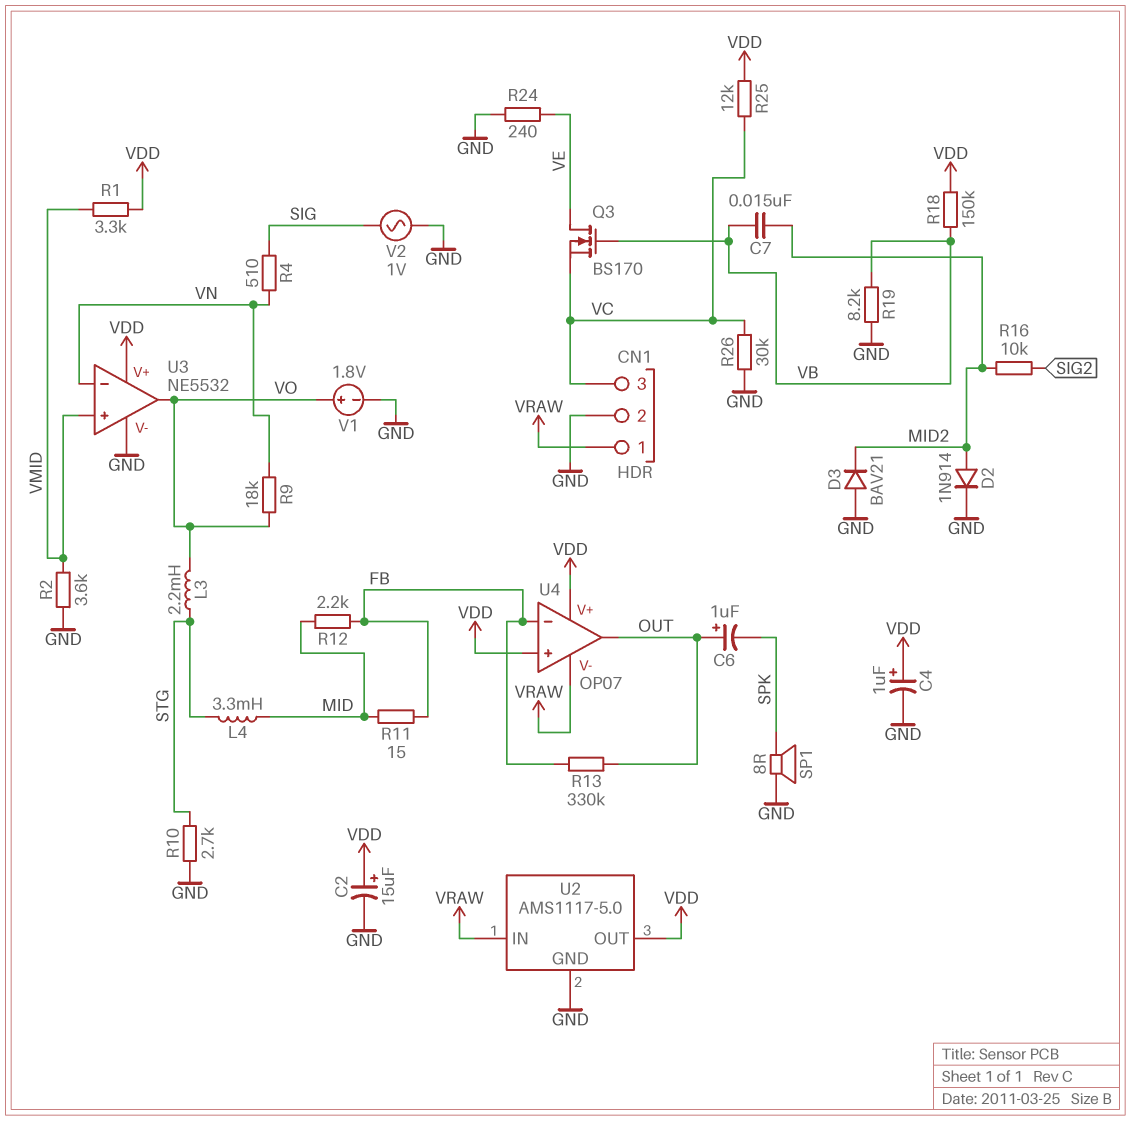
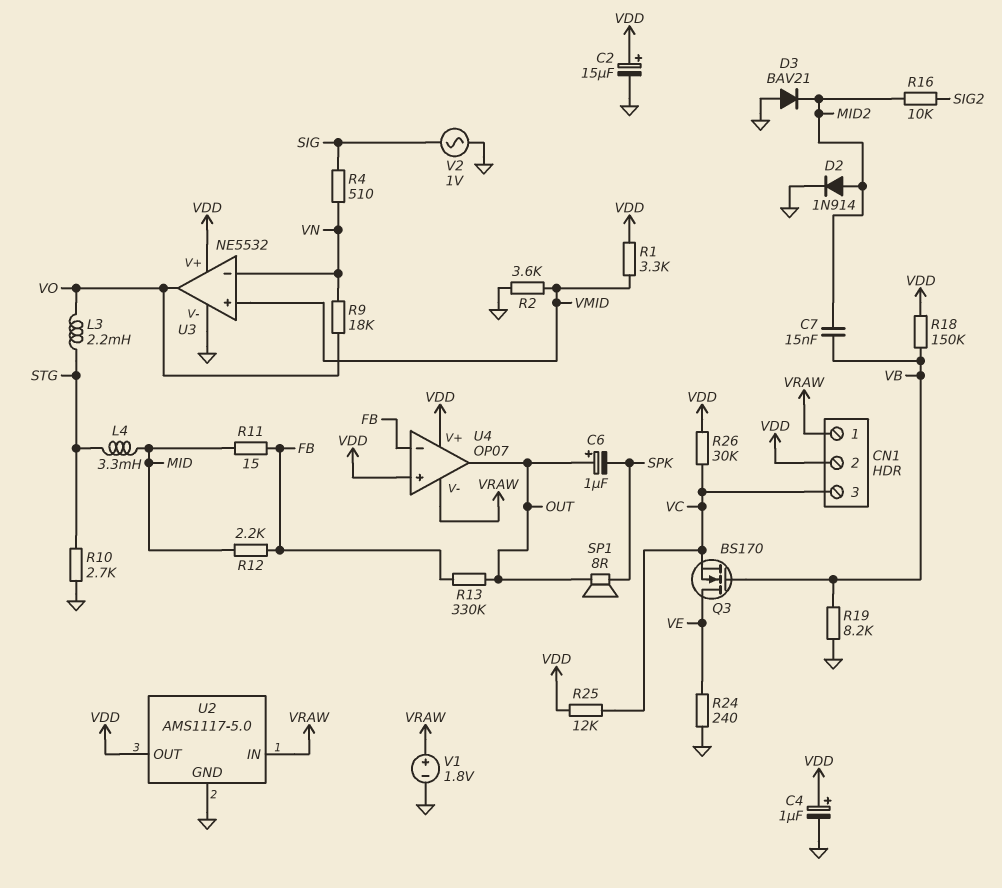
CN1 pin 2: GND -> VDD
R26: 30k (GND, VC) -> 30k (VC, VDD)
SP1: speaker 8R (GND, SPK) -> speaker 8R (OUT, SPK)
V1: 1.8V (plus VO, minus GND) -> 1.8V (plus VRAW, minus GND)

